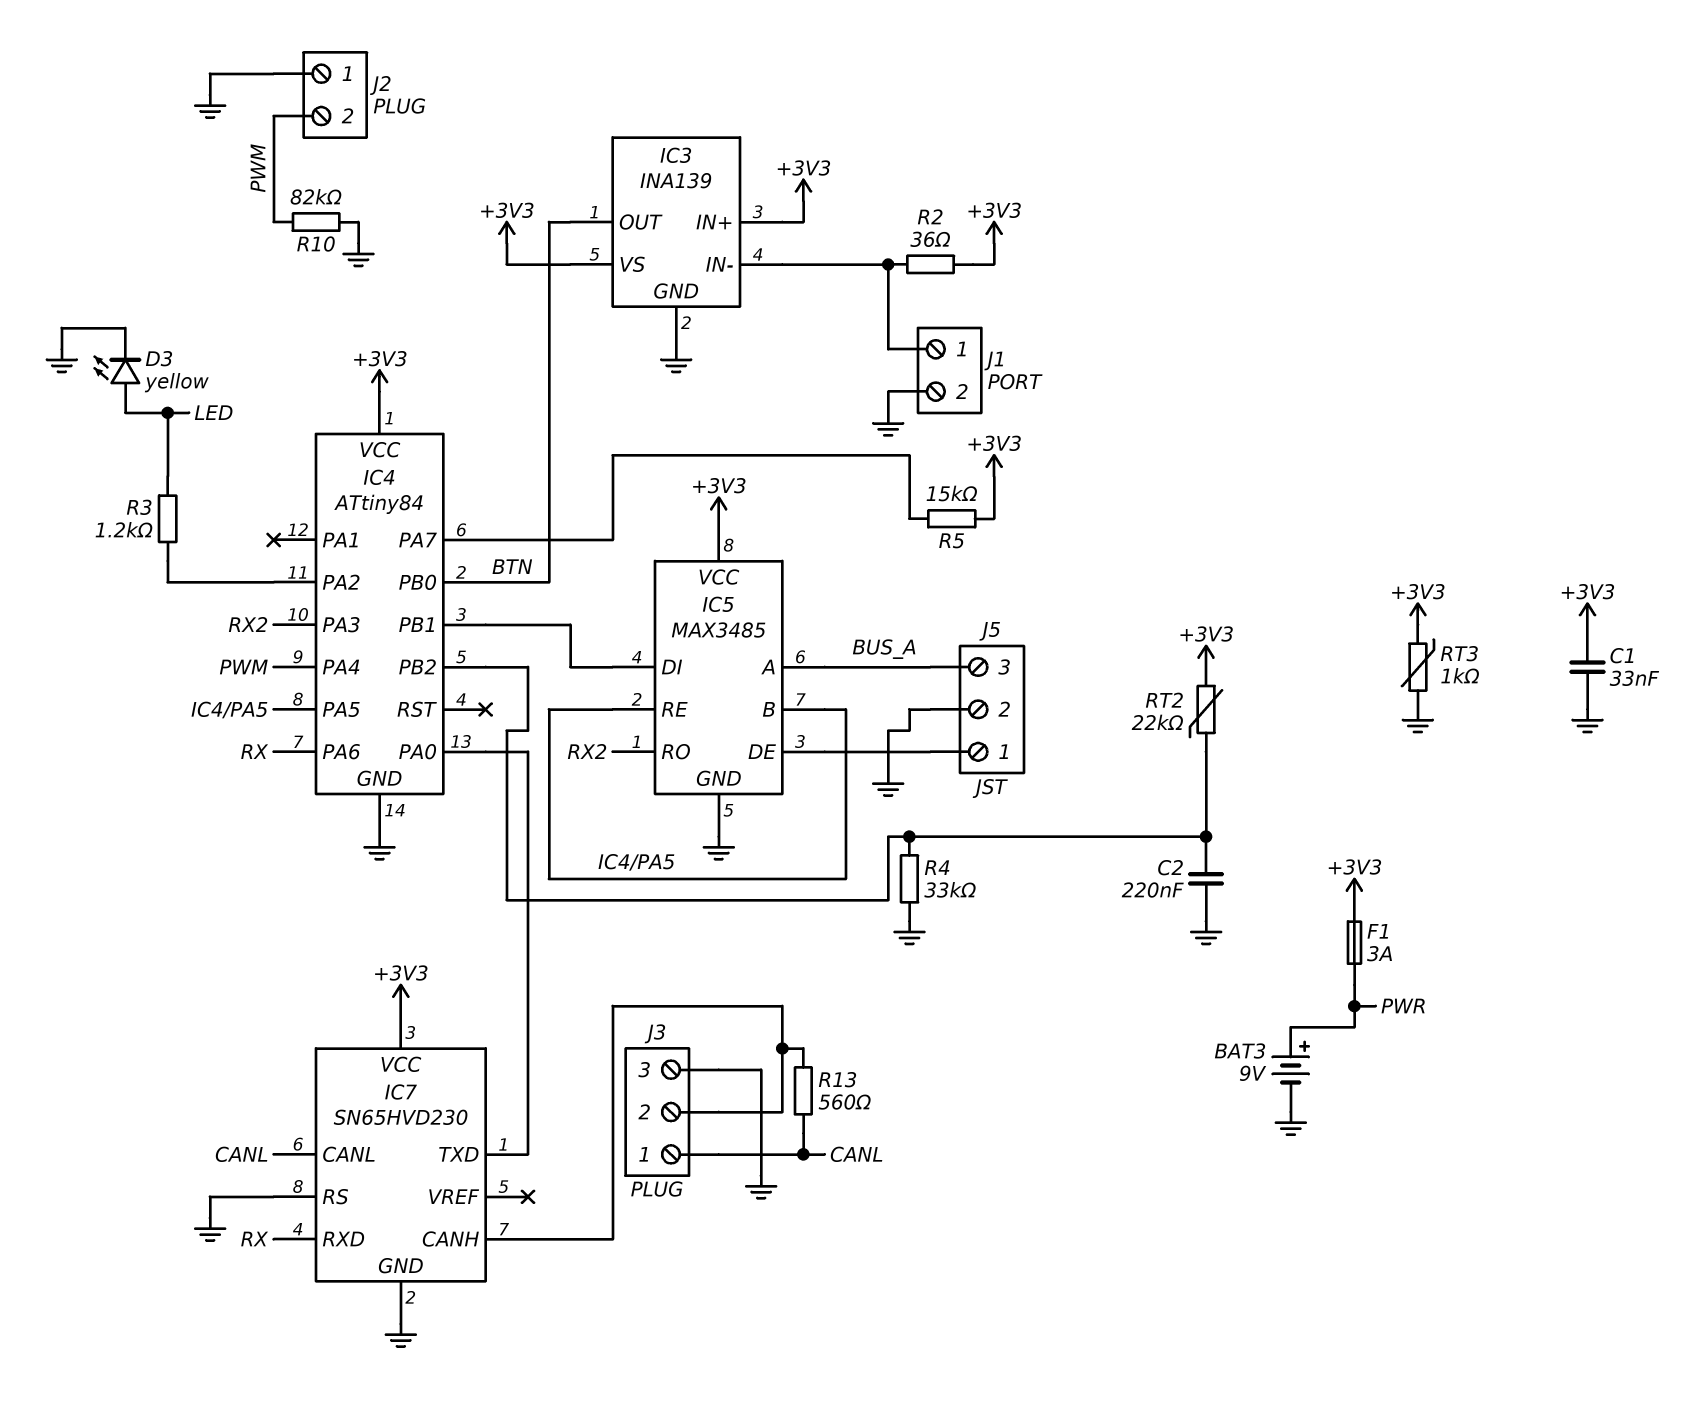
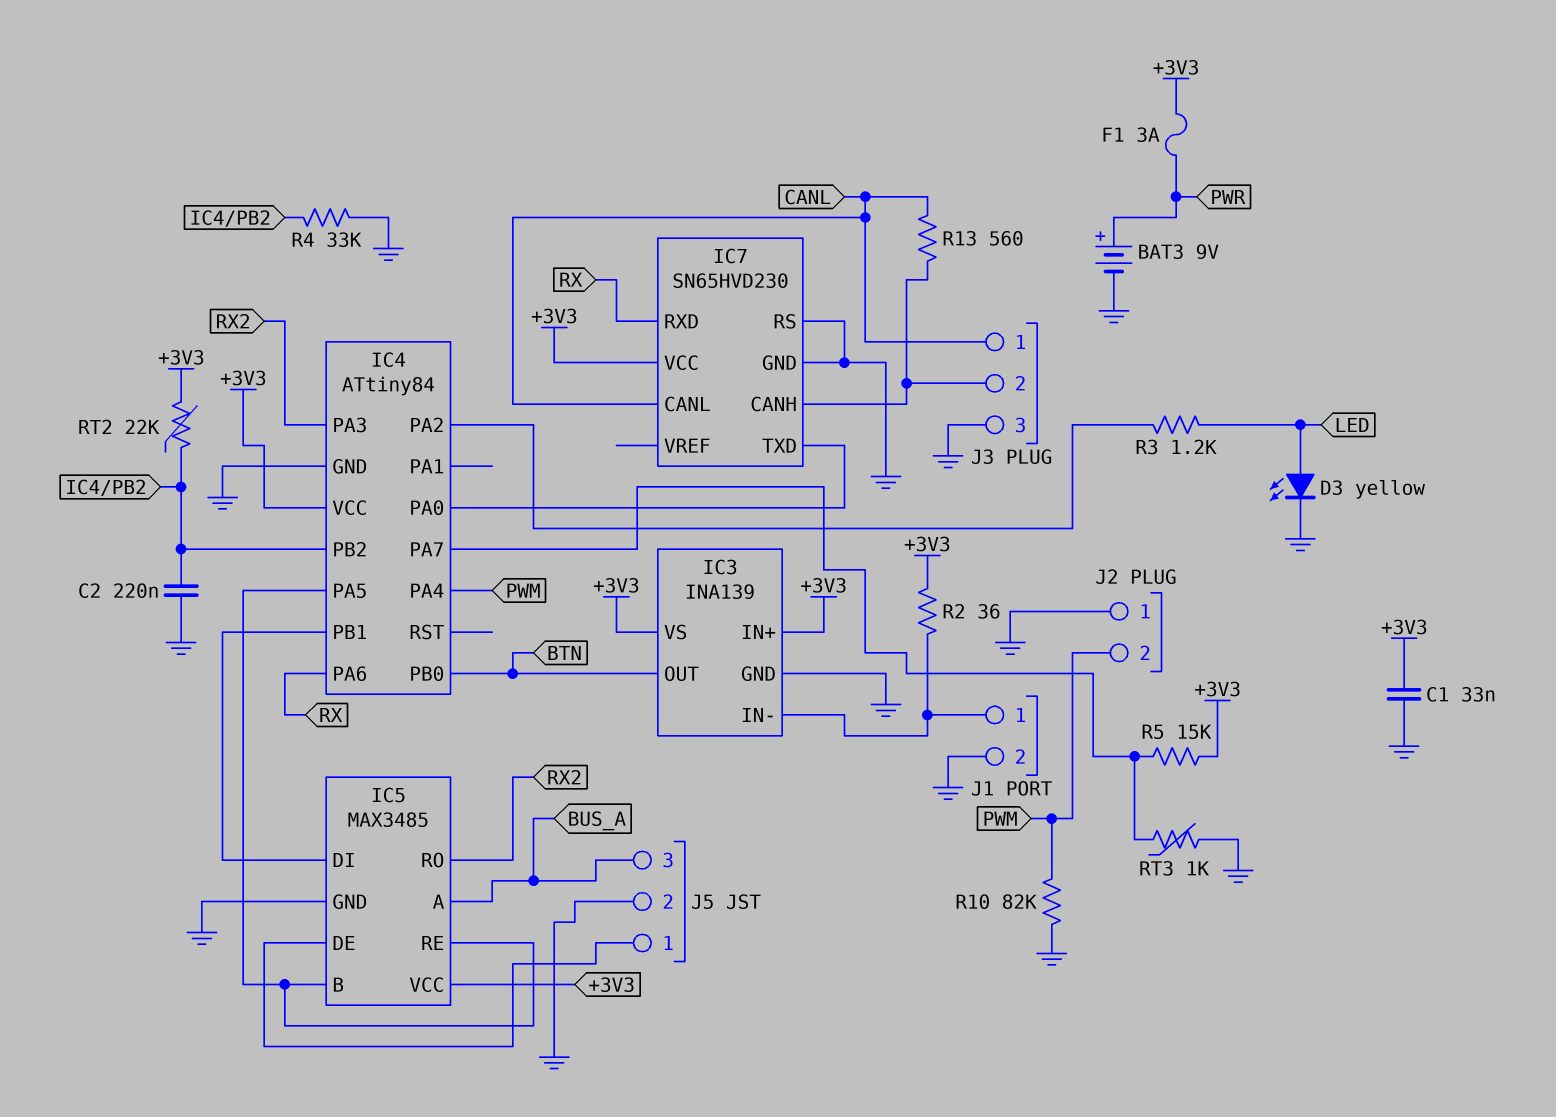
RT3: 1k (+3V3, GND) -> 1k (GND, IC4/PA7)

